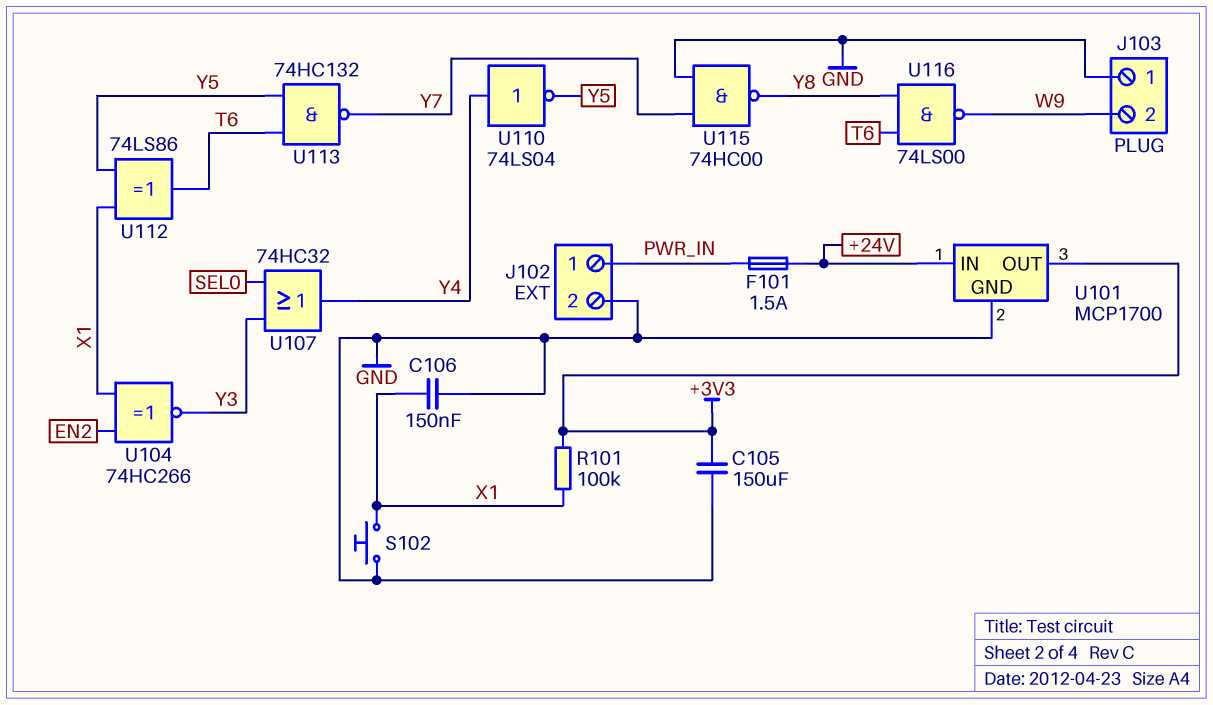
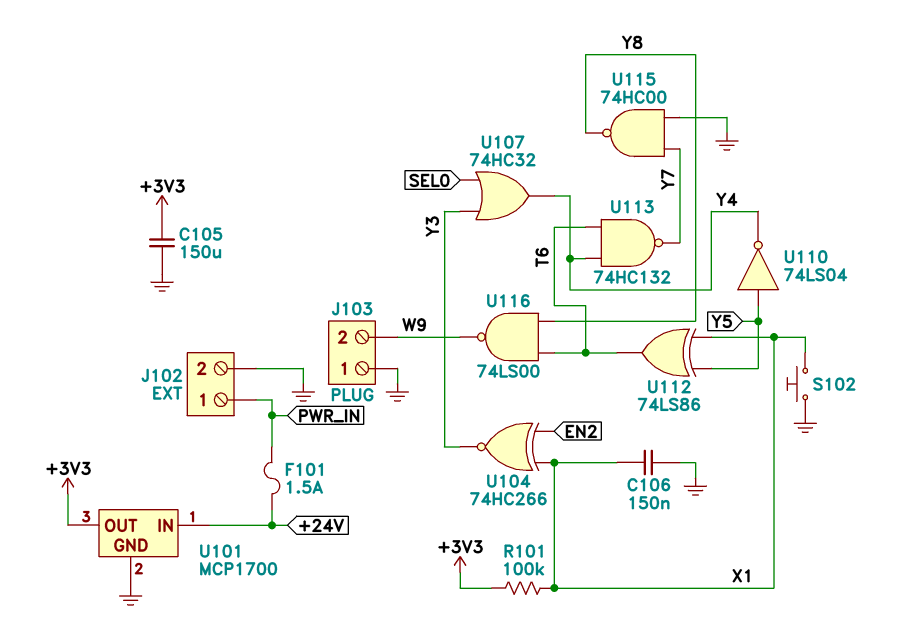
U110: NOT 74LS04 (in Y4, out Y5) -> NOT 74LS04 (in Y5, out Y4)
U113: NAND 74HC132 (in T6, in Y5, out Y7) -> NAND 74HC132 (in T6, in Y4, out Y7)

